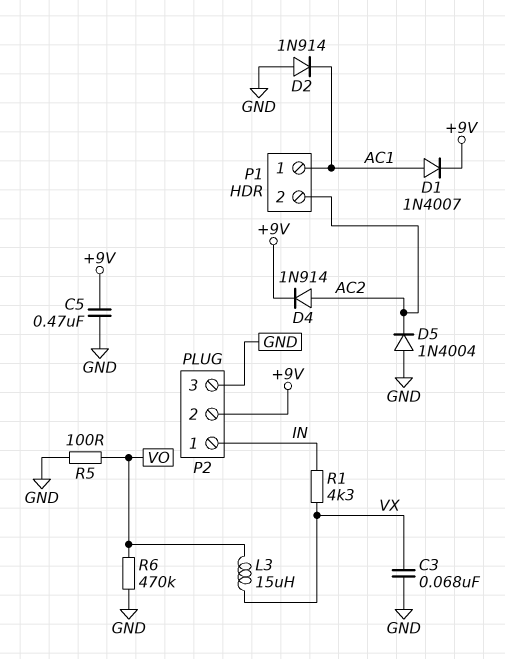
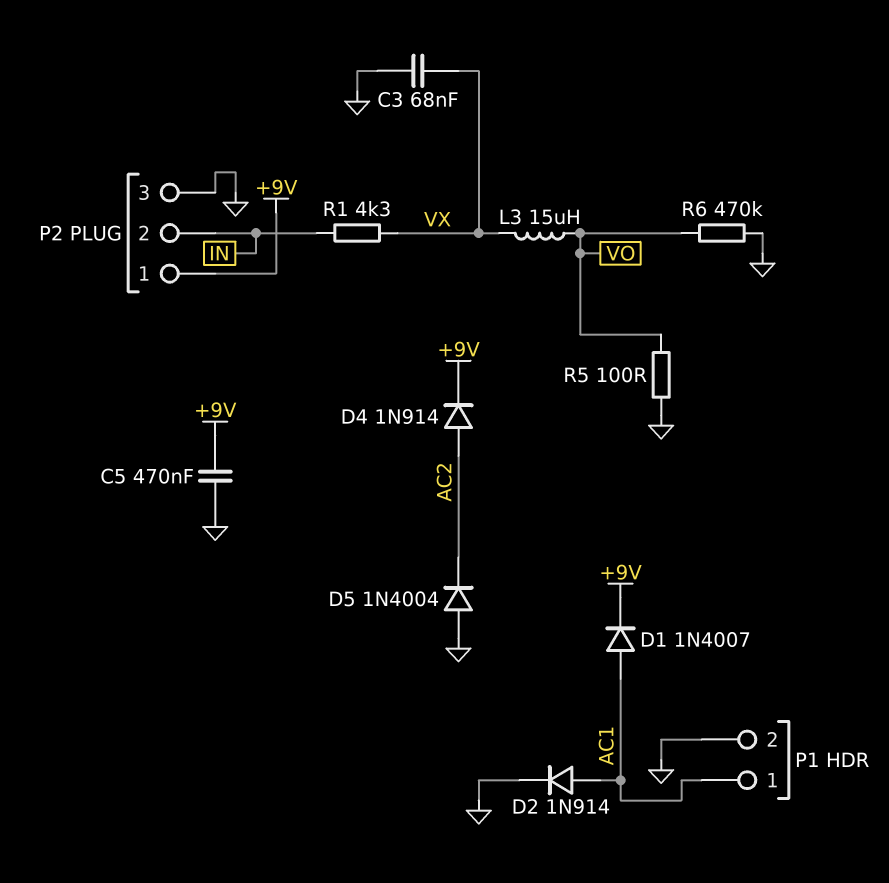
D2: diode 1N914 (A GND, K AC1) -> diode 1N914 (A AC1, K GND)
P1 pin 2: AC2 -> GND
P2 pin 1: IN -> +9V
P2 pin 2: +9V -> IN

